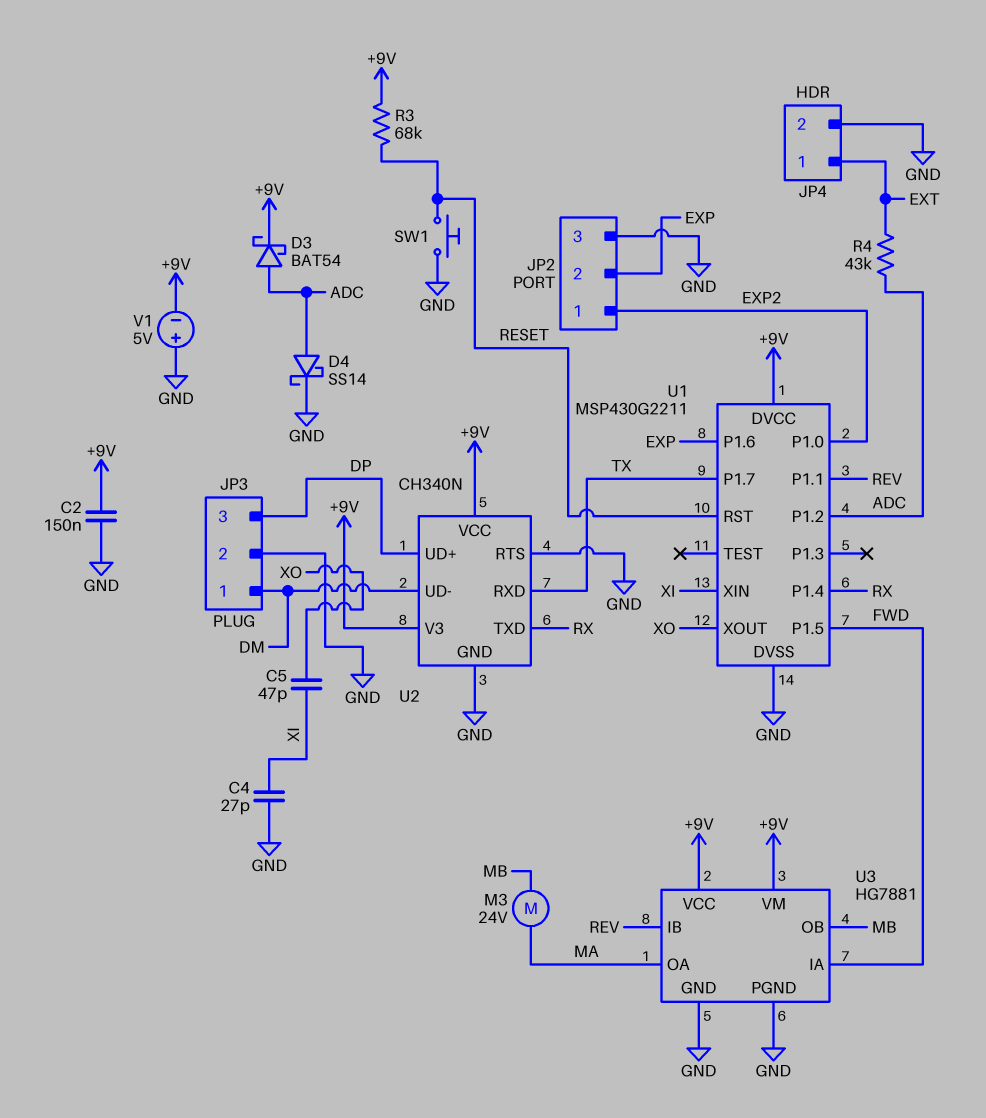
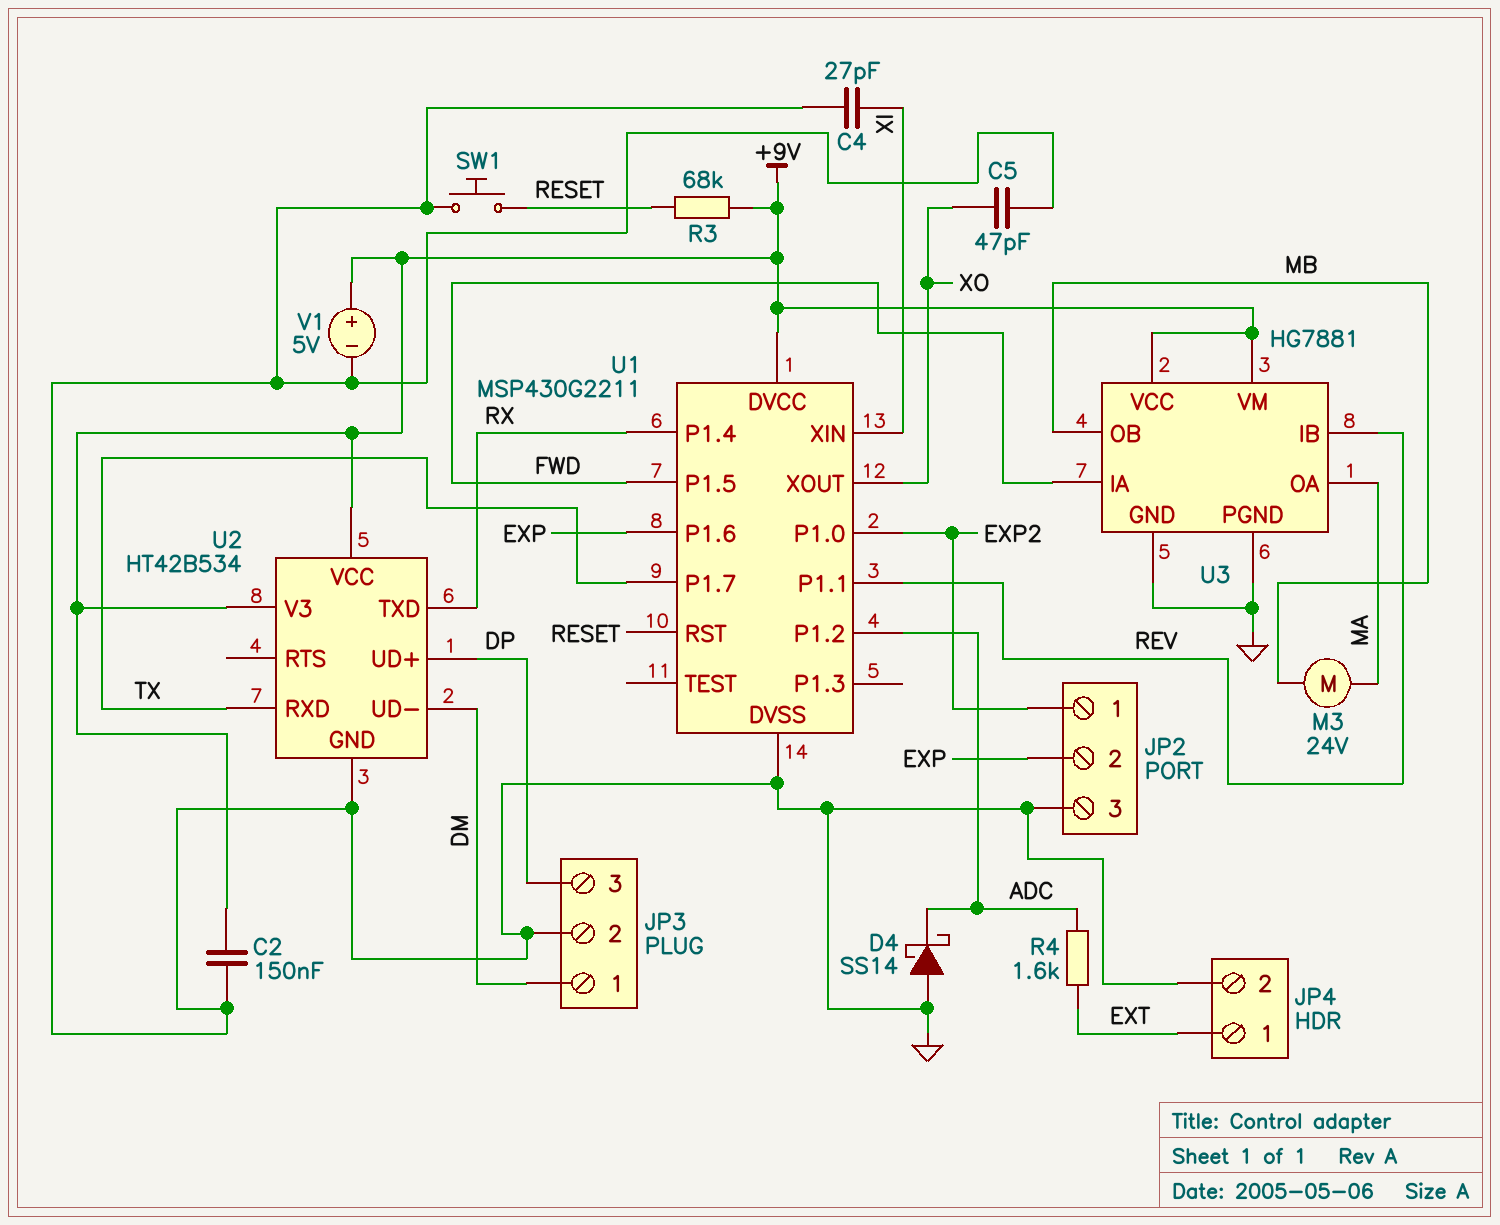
C5: 47pF (XI, XO) -> 47pF (GND, XO)
D3: schottky BAT54 (A ADC, K +9V) -> none
D4: schottky SS14 (A ADC, K GND) -> schottky SS14 (A GND, K ADC)
R4: 43k (ADC, EXT) -> 1.6k (ADC, EXT)
U2: CH340N -> HT42B534
U2 pin RTS: GND -> none
V1: 5V (plus GND, minus +9V) -> 5V (plus +9V, minus GND)

